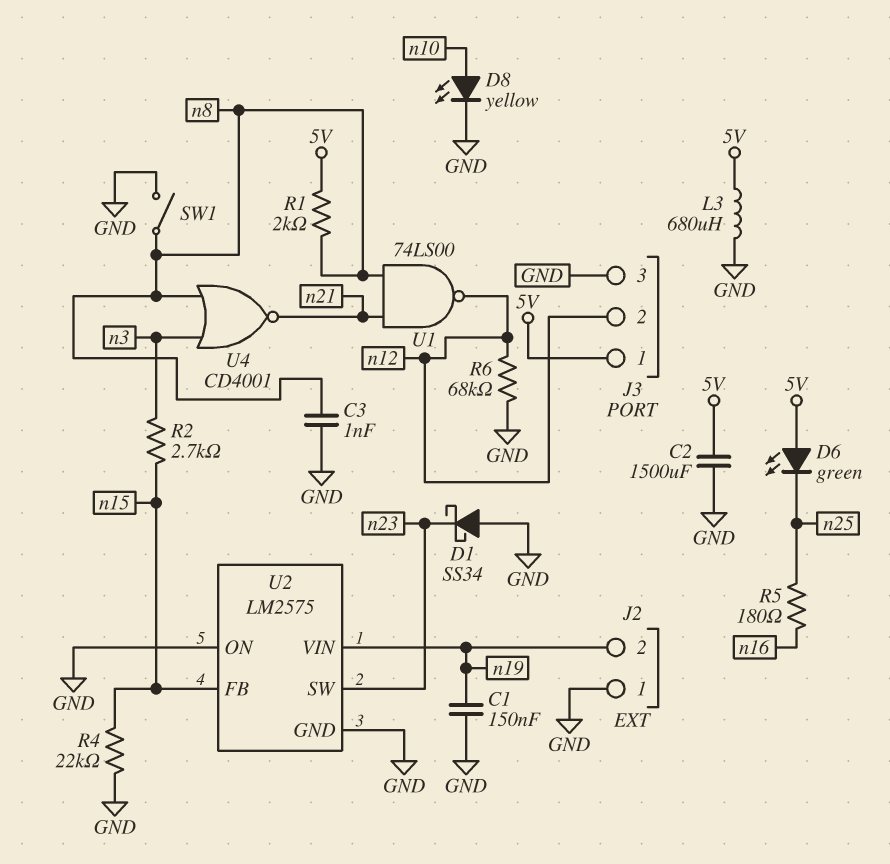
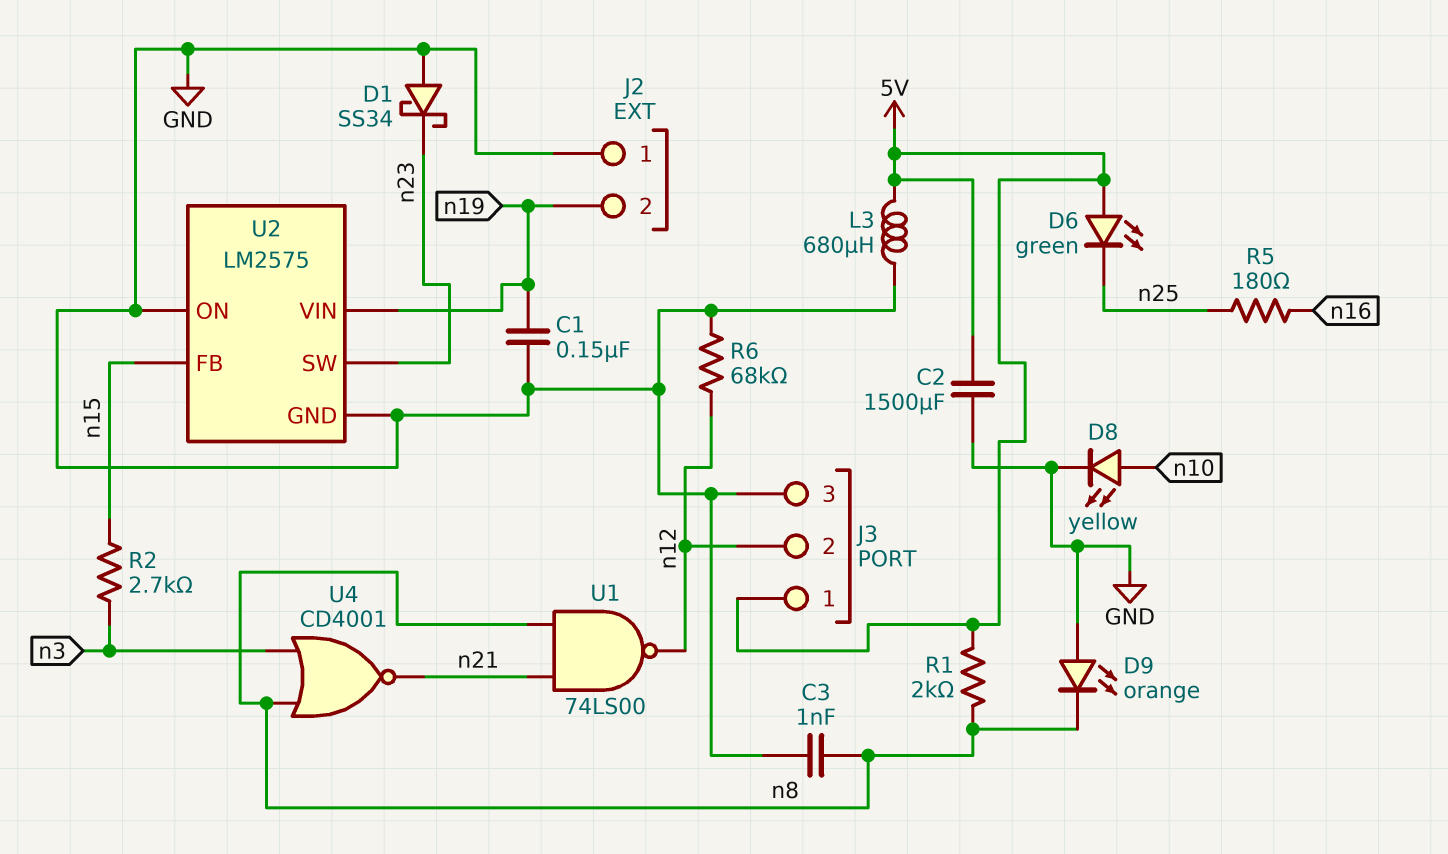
D9: none -> LED orange (A GND, K n8)
R4: 22k (GND, n15) -> none
SW1: switch (GND, n8) -> none

